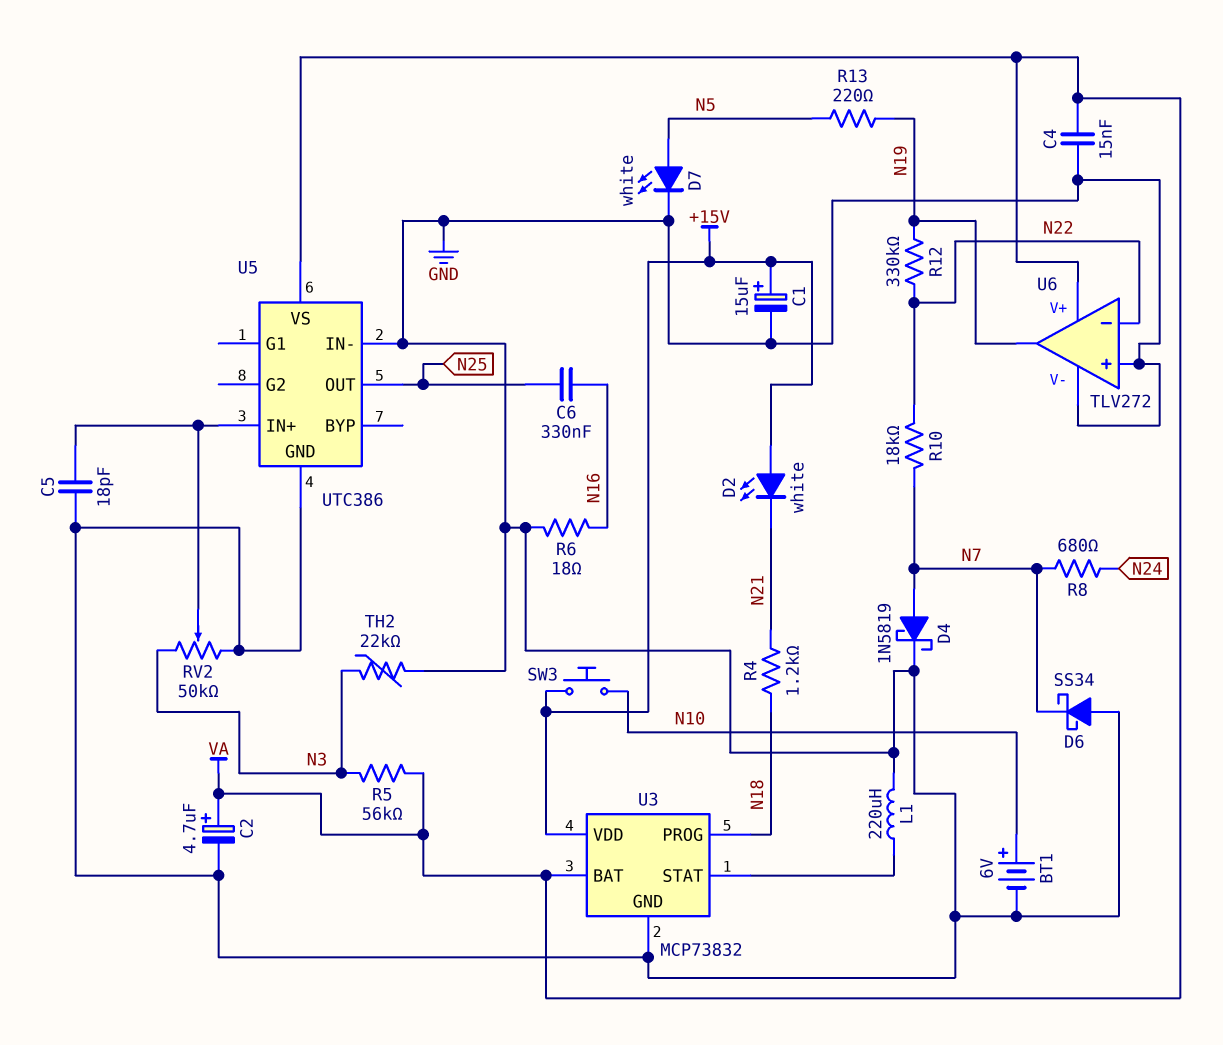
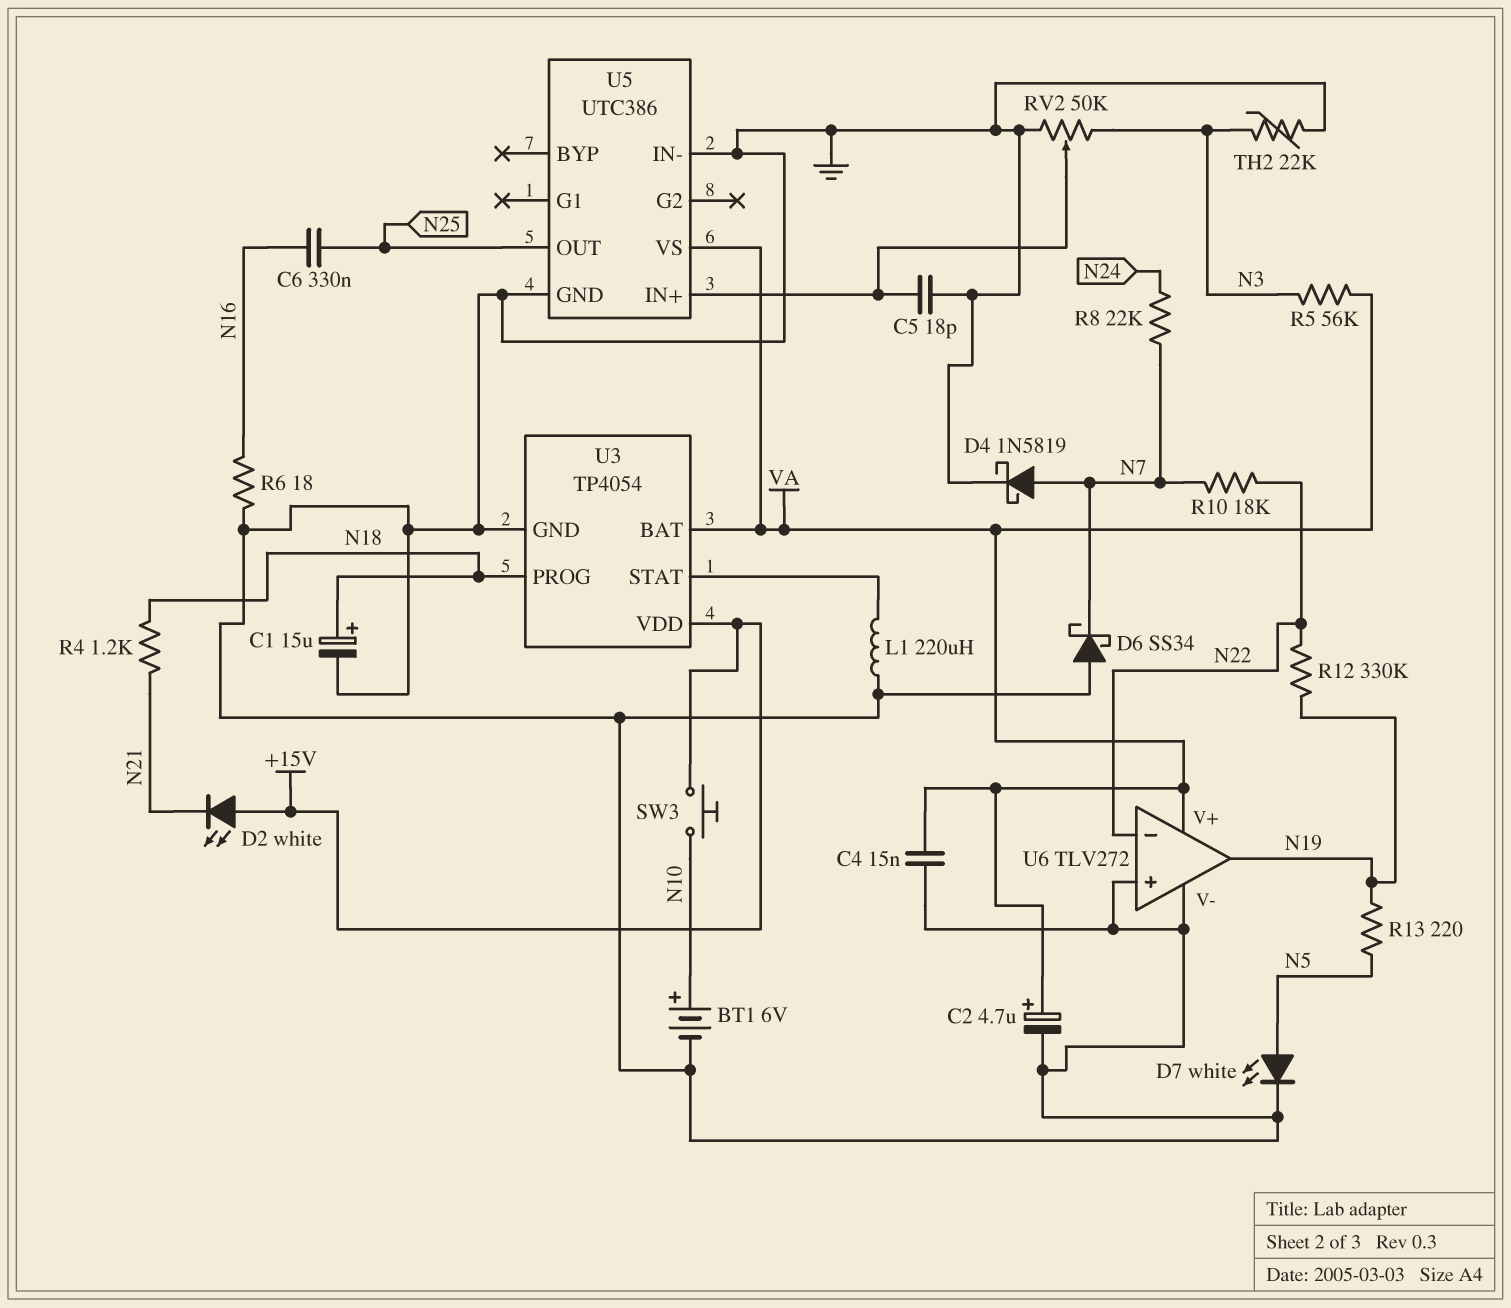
C1: 15uF (plus +15V, minus GND) -> 15uF (plus N18, minus GND)
R8: 680 (N7, N24) -> 22k (N7, N24)
U3: MCP73832 -> TP4054

